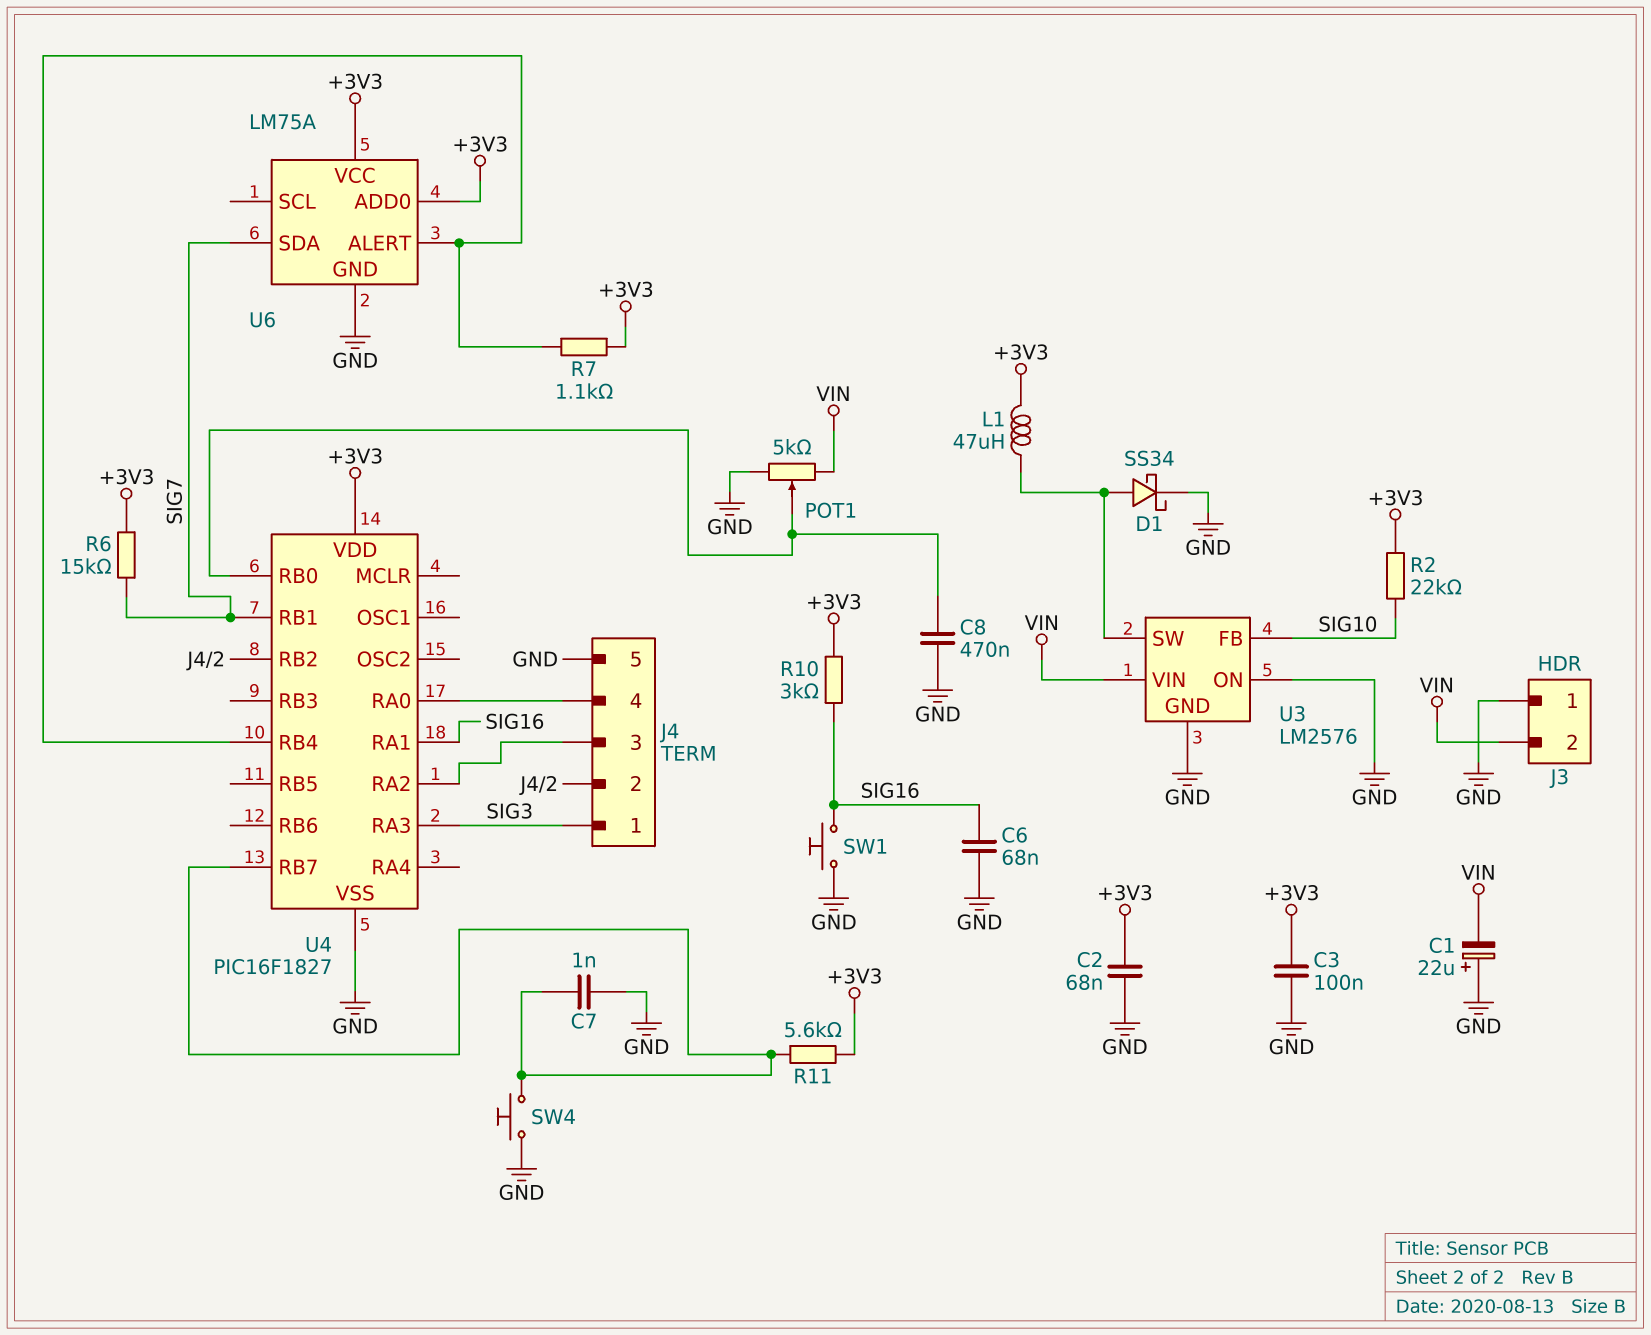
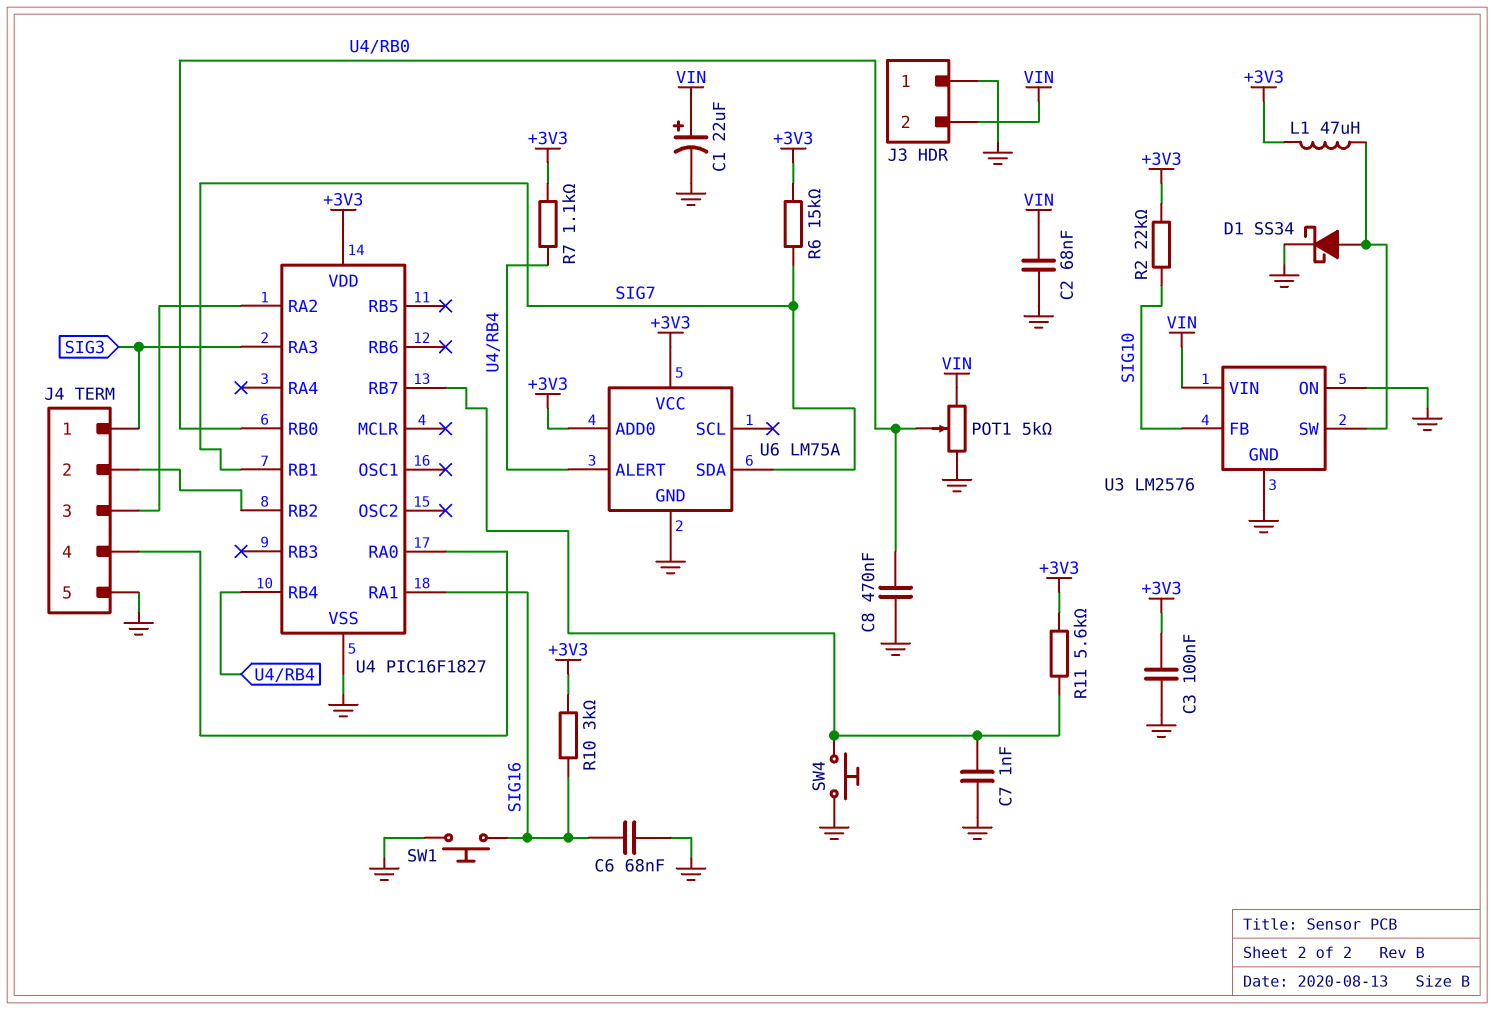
C1: 22uF (plus GND, minus VIN) -> 22uF (plus VIN, minus GND)
C2: 68nF (+3V3, GND) -> 68nF (GND, VIN)

